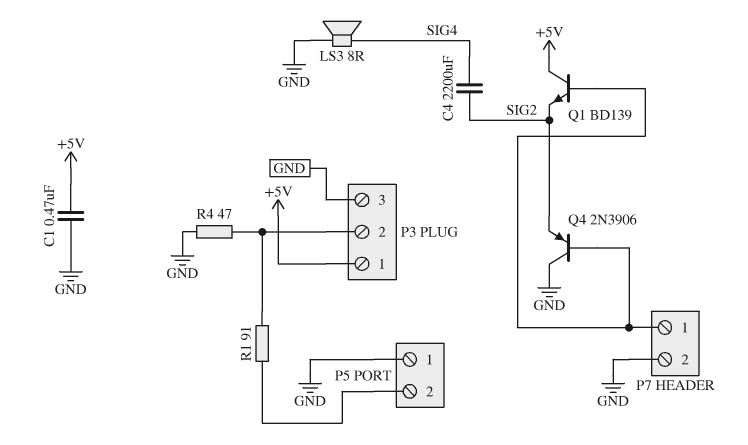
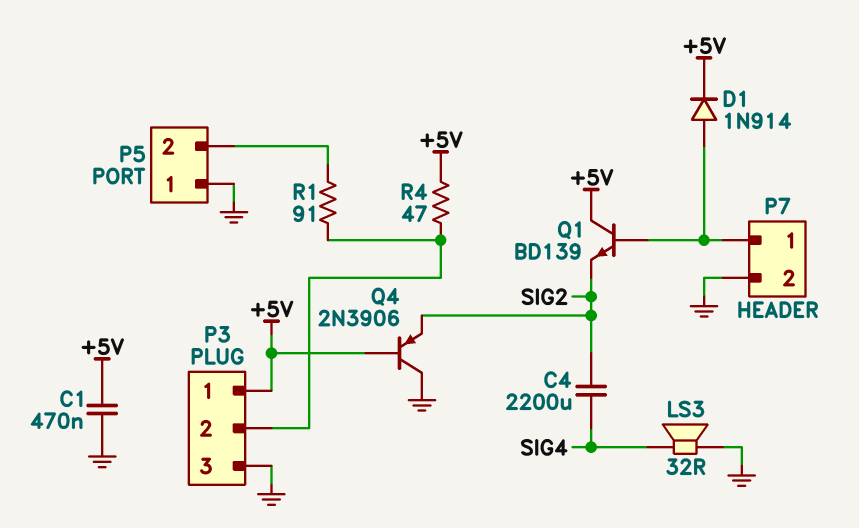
D1: none -> diode 1N914 (A P7/1, K +5V)
LS3: speaker 8R (GND, SIG4) -> speaker 32R (GND, SIG4)
Q4: PNP 2N3906 (B P7/1, C GND, E SIG2) -> PNP 2N3906 (B +5V, C GND, E SIG2)
R4: 47 (GND, P3/2) -> 47 (+5V, P3/2)

